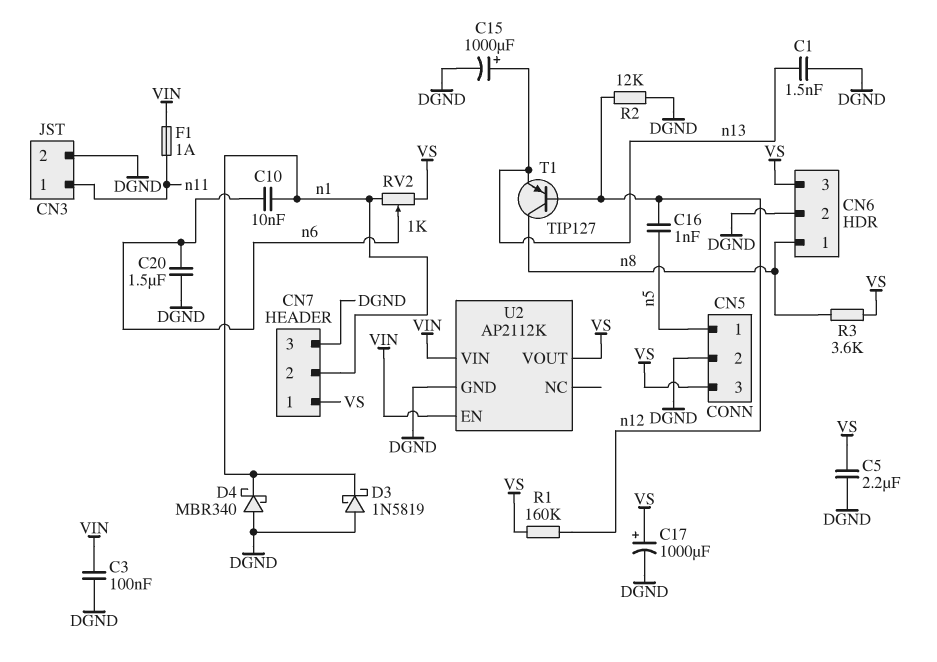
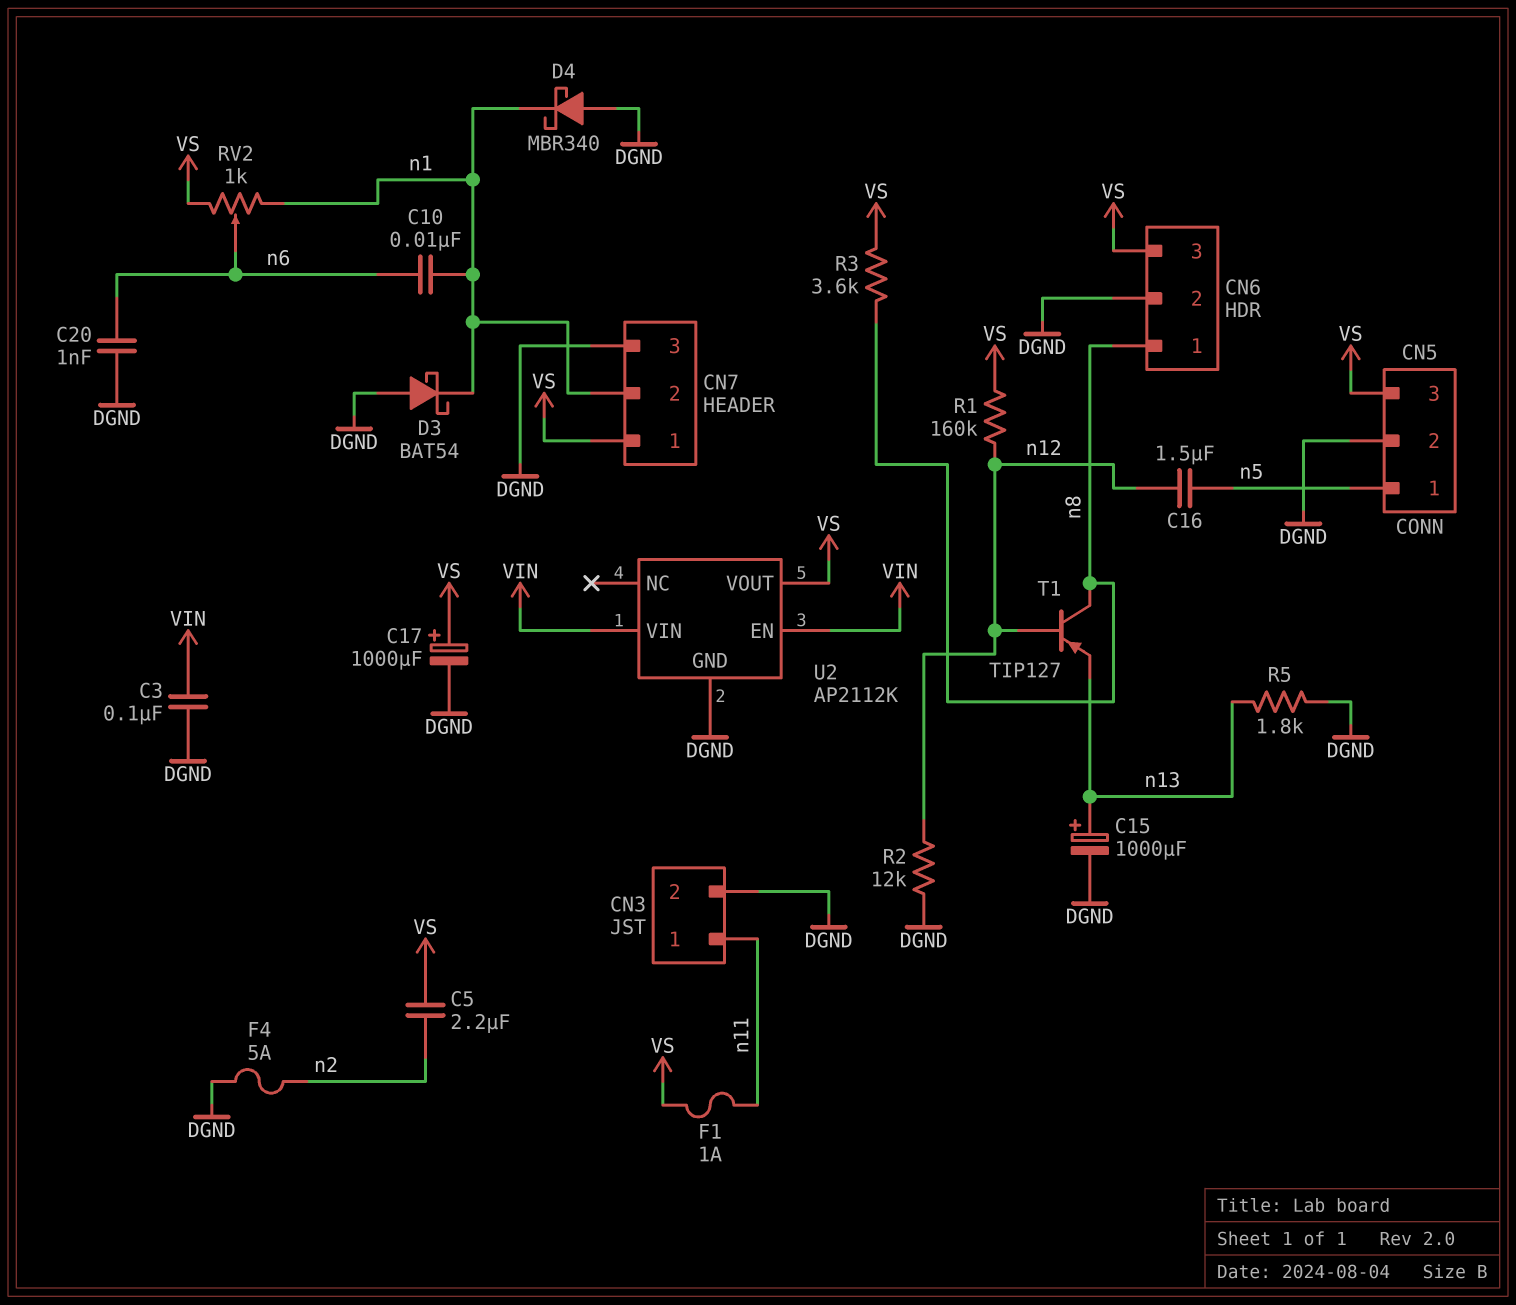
C1: 1.5nF (DGND, n13) -> none
C5: 2.2uF (DGND, VS) -> 2.2uF (VS, n2)
C16: 1nF (n5, n12) -> 1.5uF (n5, n12)
C20: 1.5uF (DGND, n6) -> 1nF (DGND, n6)
D3: schottky 1N5819 (A DGND, K n1) -> schottky BAT54 (A DGND, K n1)
F1: 1A (VIN, n11) -> 1A (VS, n11)
F4: none -> 5A (DGND, n2)
R5: none -> 1.8k (DGND, n13)

